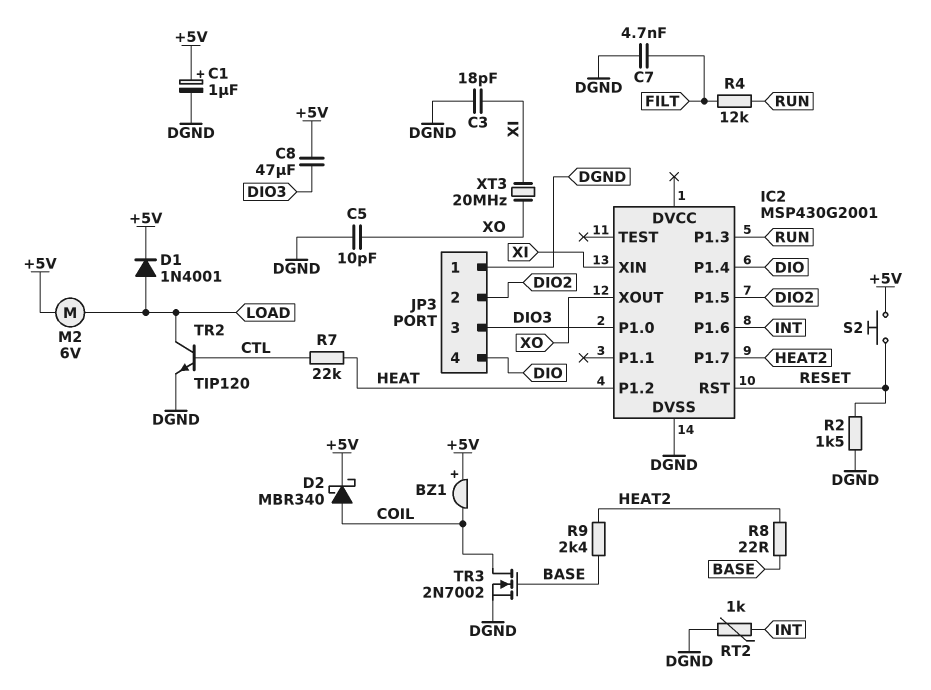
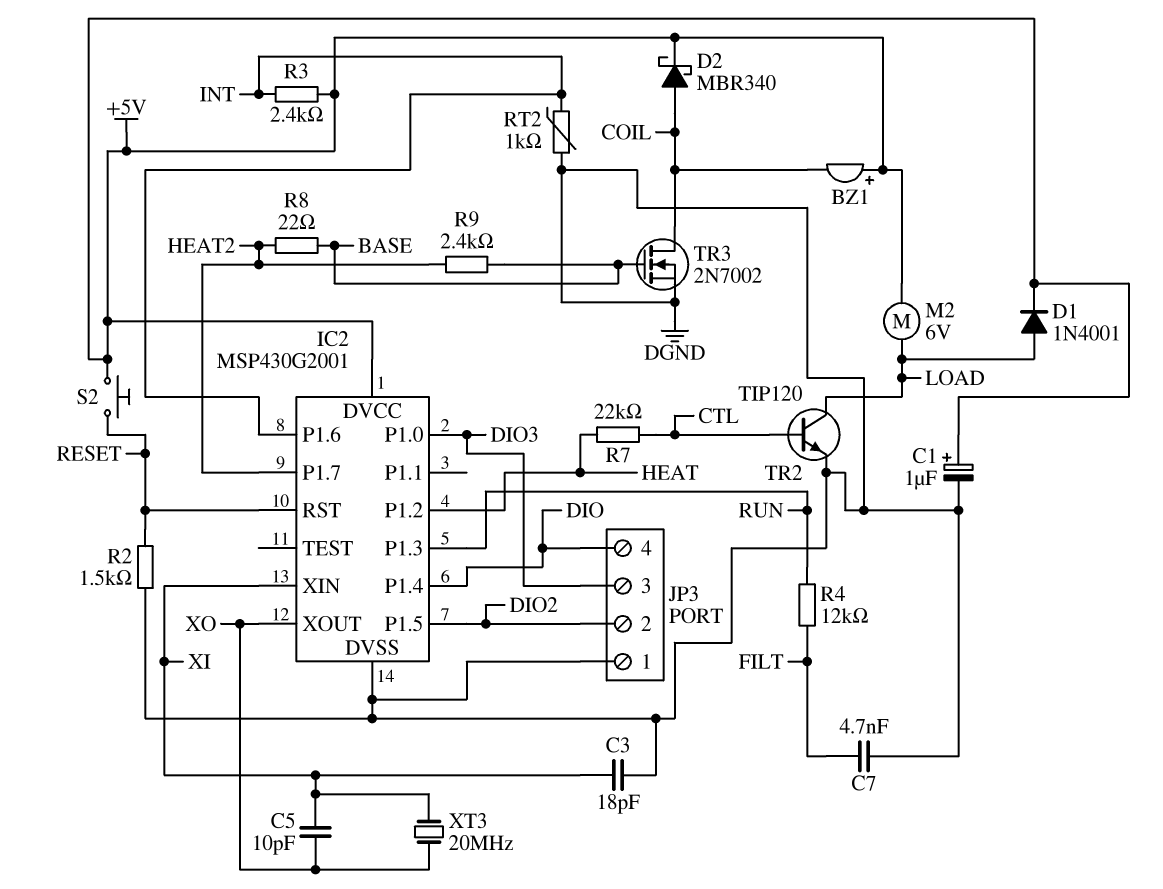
C5: 10pF (DGND, XO) -> 10pF (XI, XO)
C8: 47uF (+5V, DIO3) -> none
IC2 pin DVCC: none -> +5V
R3: none -> 2.4k (+5V, INT)

